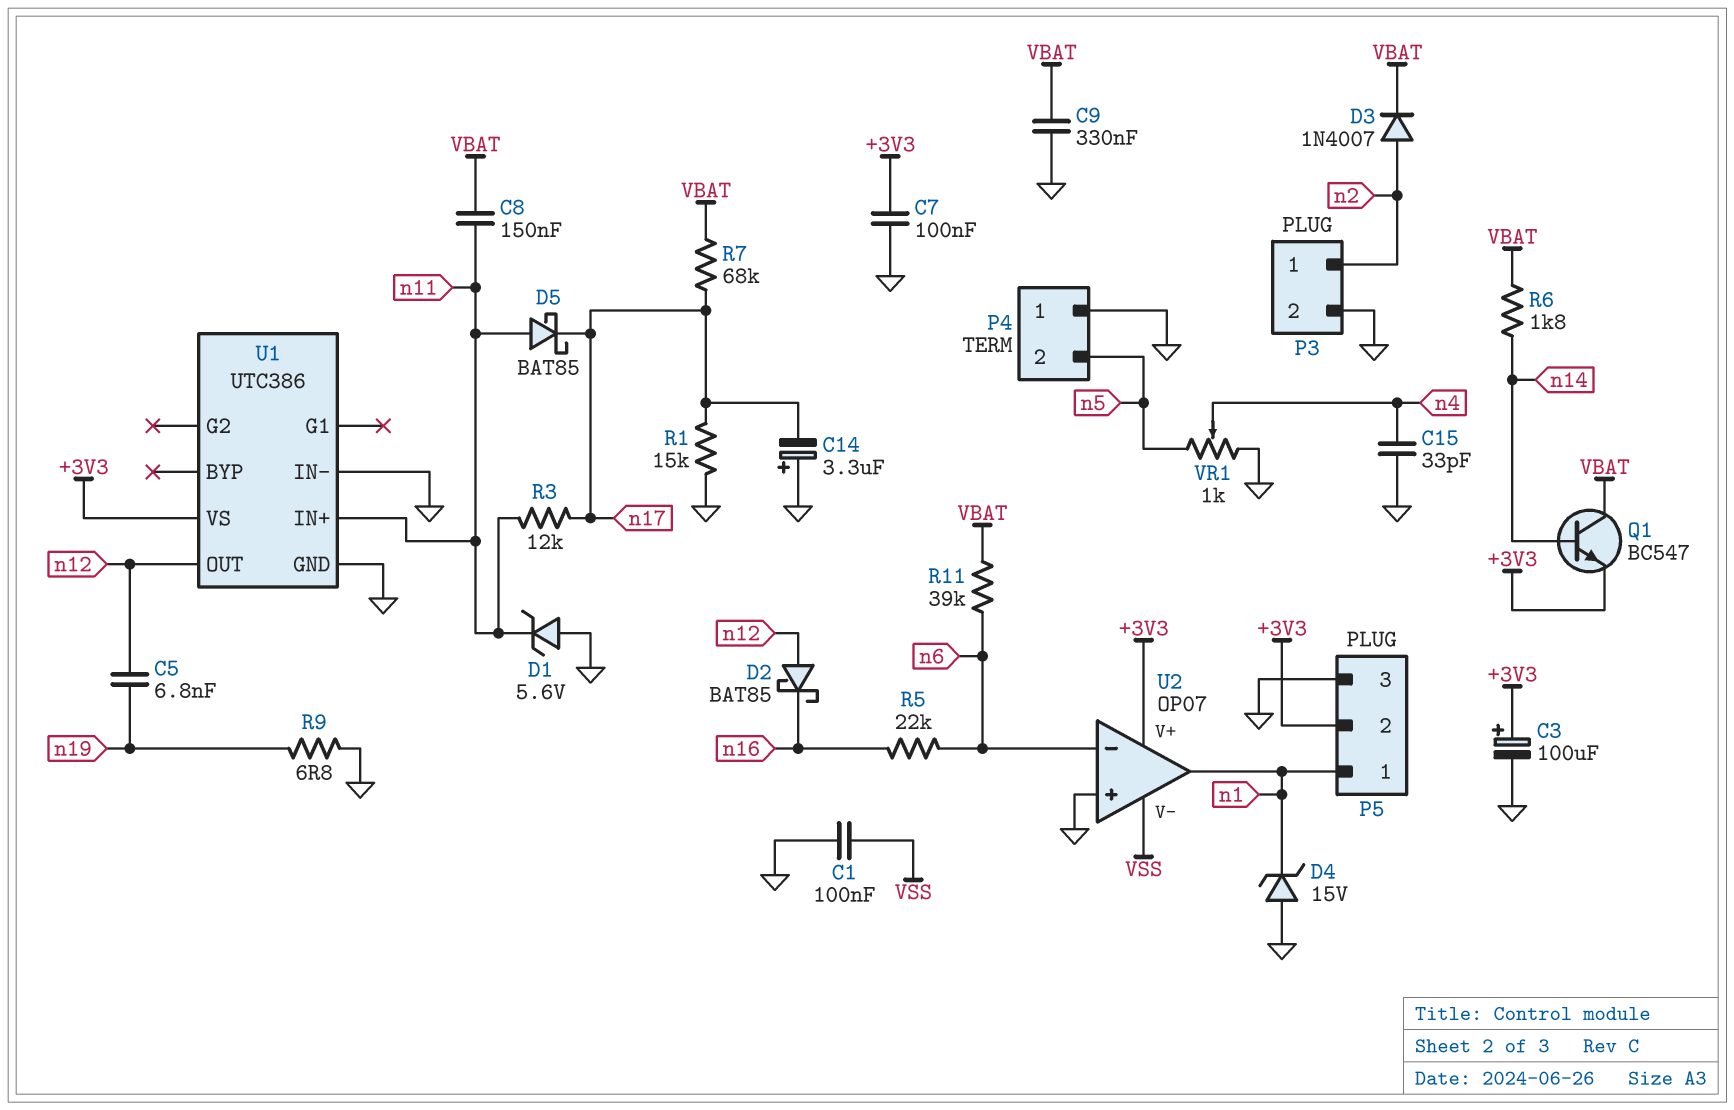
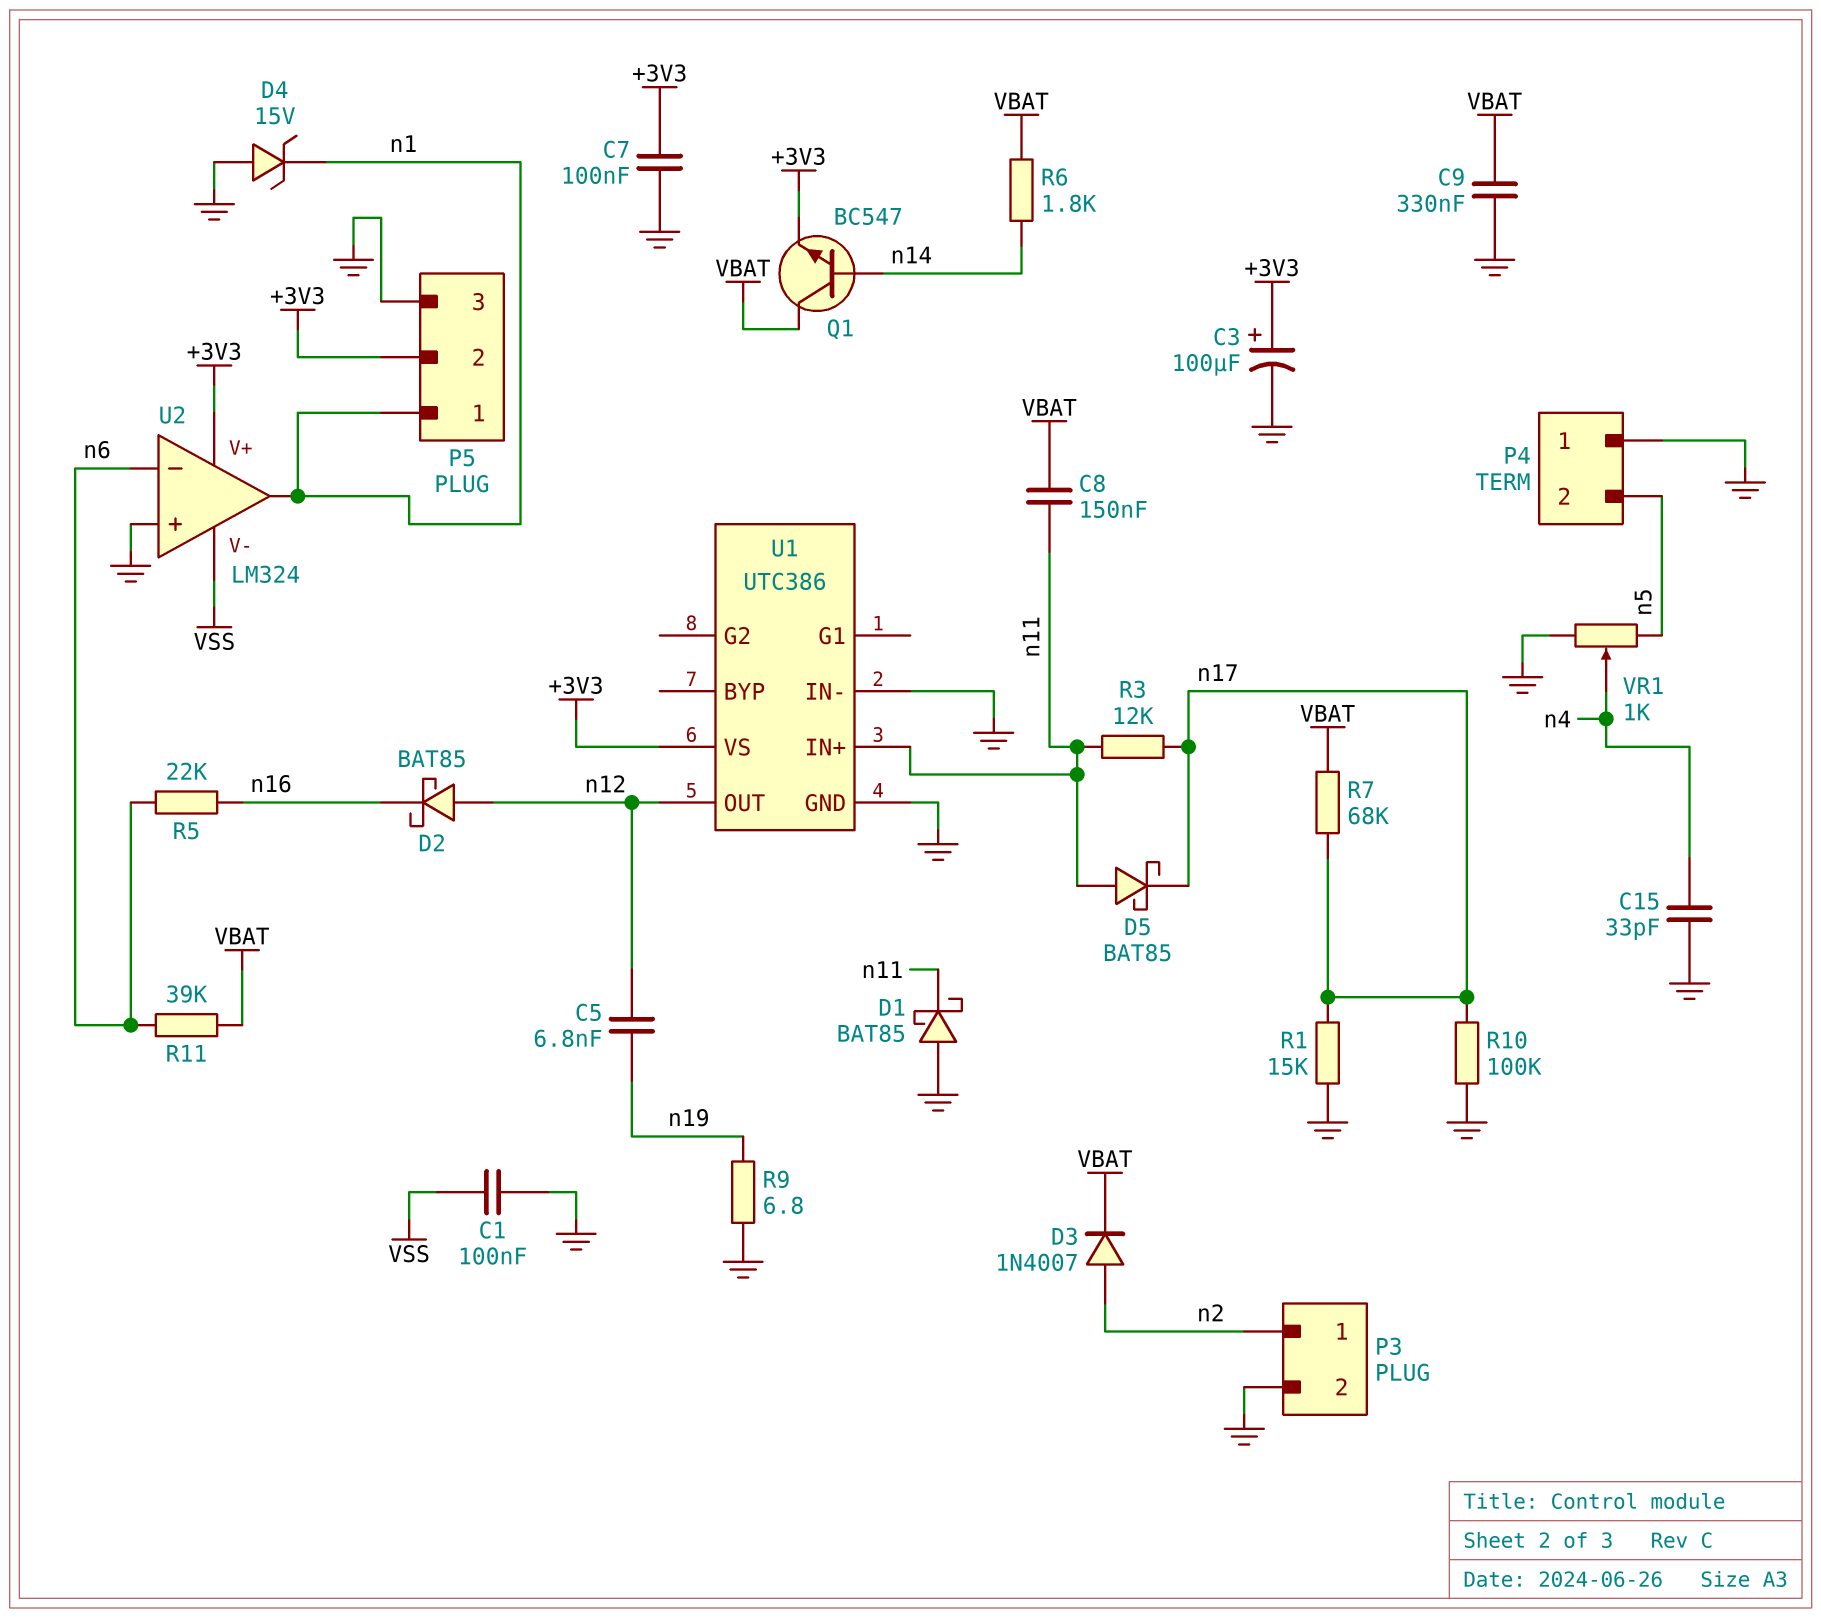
C14: 3.3uF (plus GND, minus n17) -> none
D1: zener 5.6V (A GND, K n11) -> schottky BAT85 (A GND, K n11)
R10: none -> 100k (GND, n17)
U2: OP07 -> LM324

